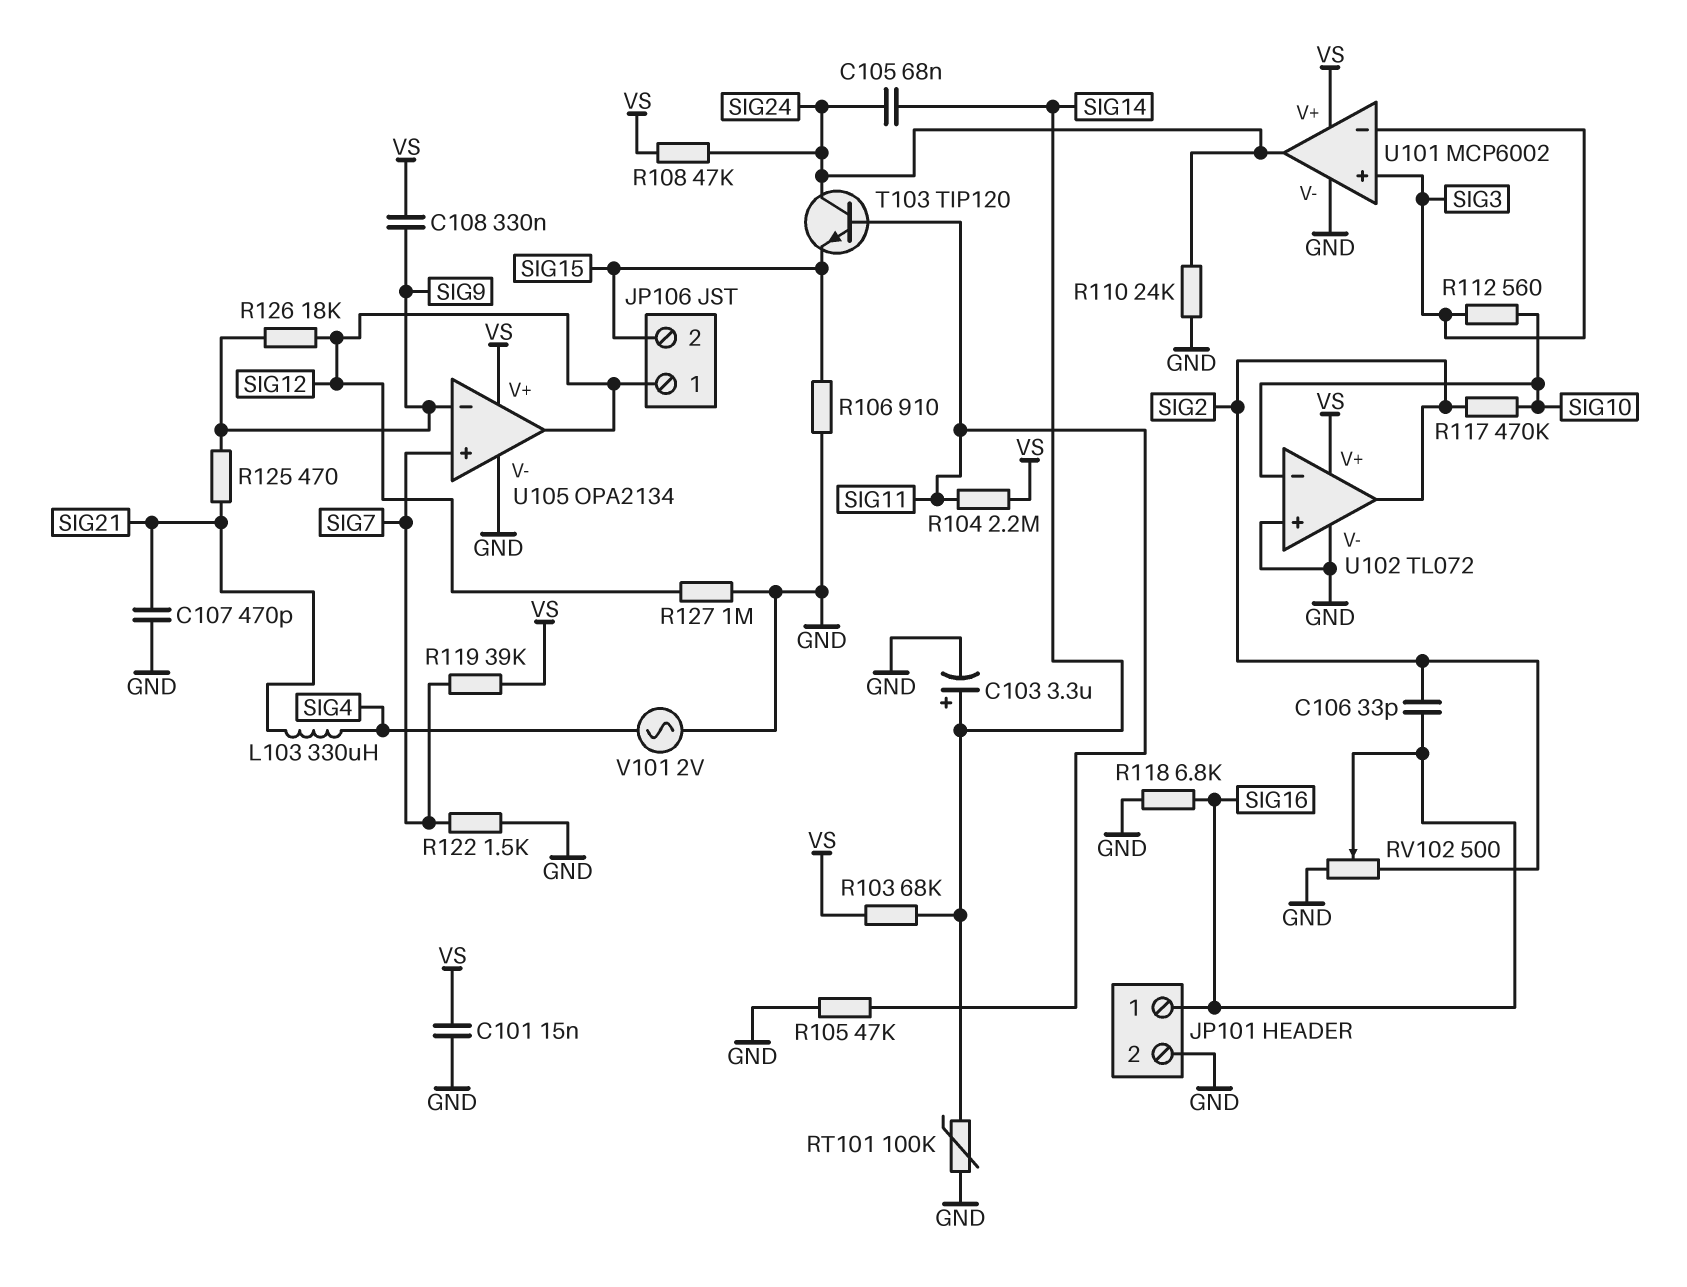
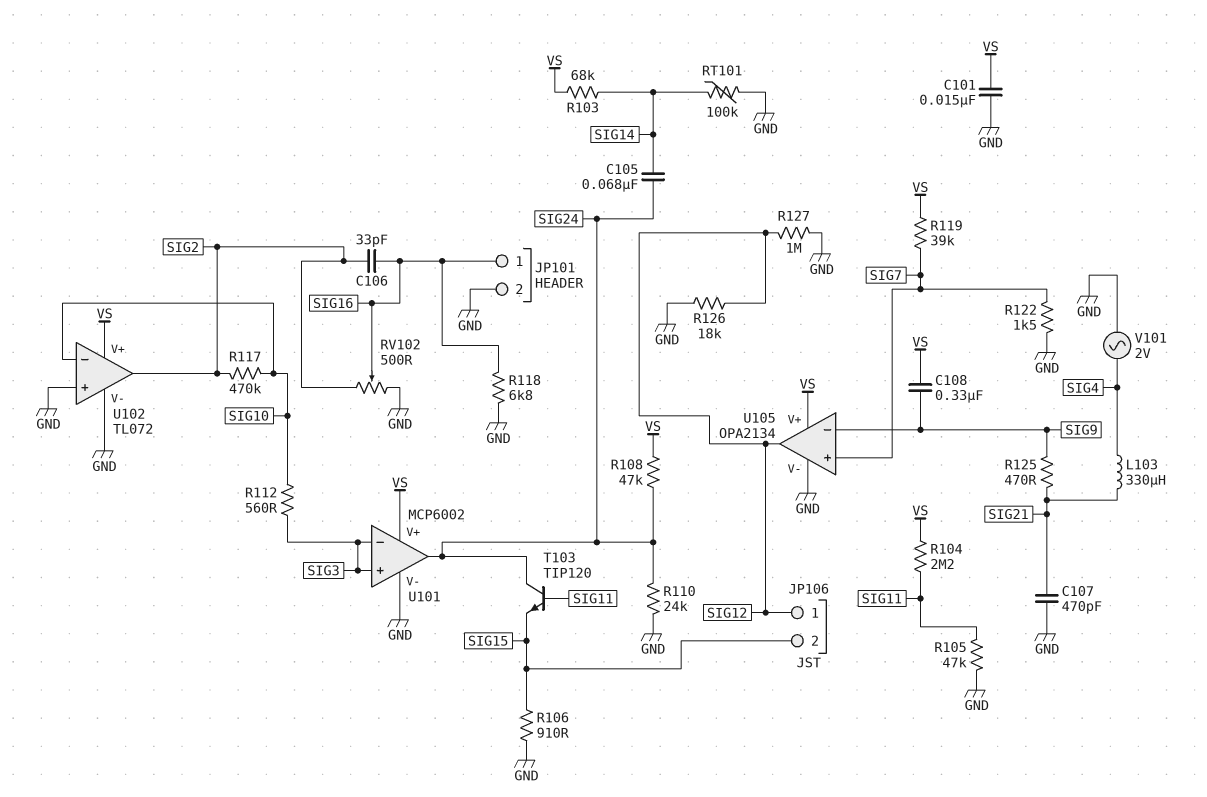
C103: 3.3uF (plus SIG14, minus GND) -> none
R126: 18k (SIG9, SIG12) -> 18k (GND, SIG12)

